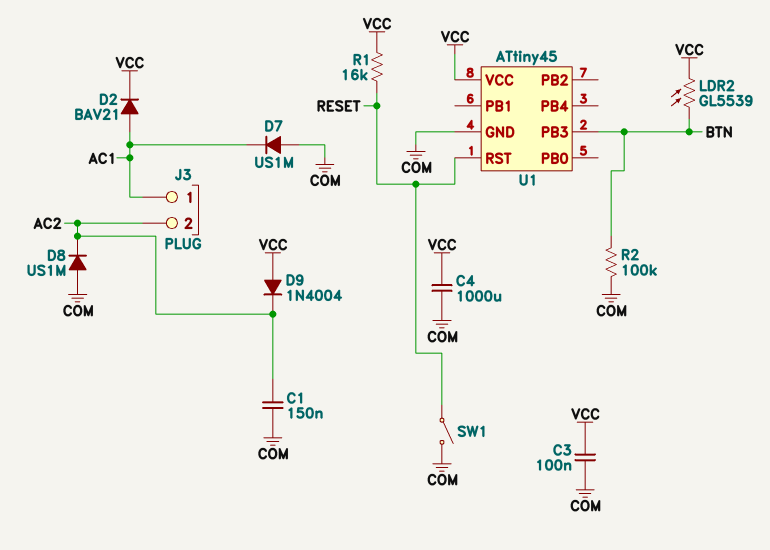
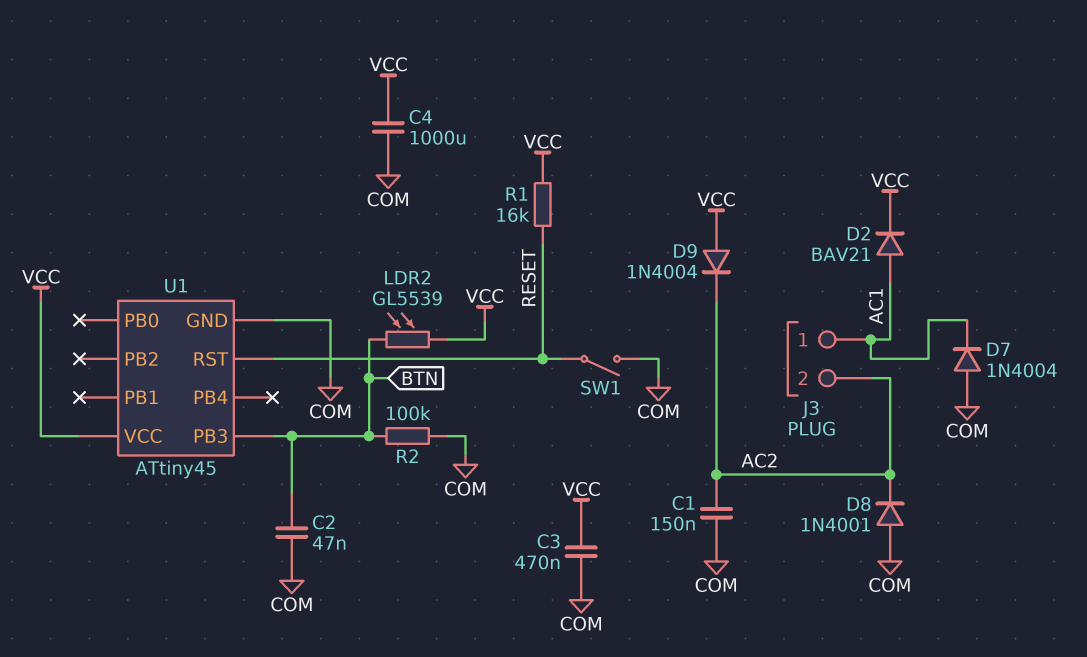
C2: none -> 47nF (BTN, COM)
C3: 100nF (COM, VCC) -> 470nF (COM, VCC)
D7: diode US1M (A COM, K AC1) -> diode 1N4004 (A COM, K AC1)
D8: diode US1M (A COM, K AC2) -> diode 1N4001 (A COM, K AC2)

